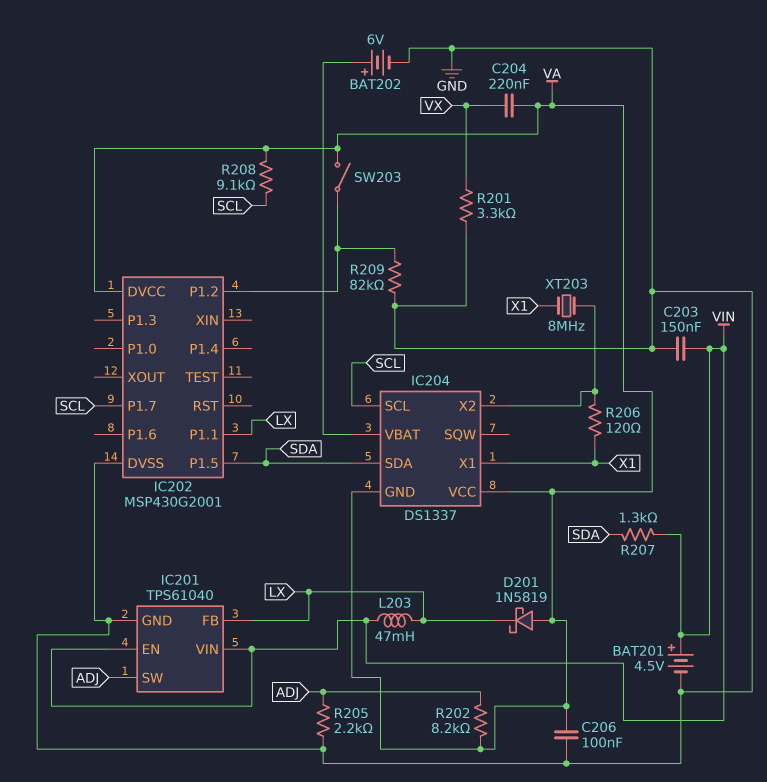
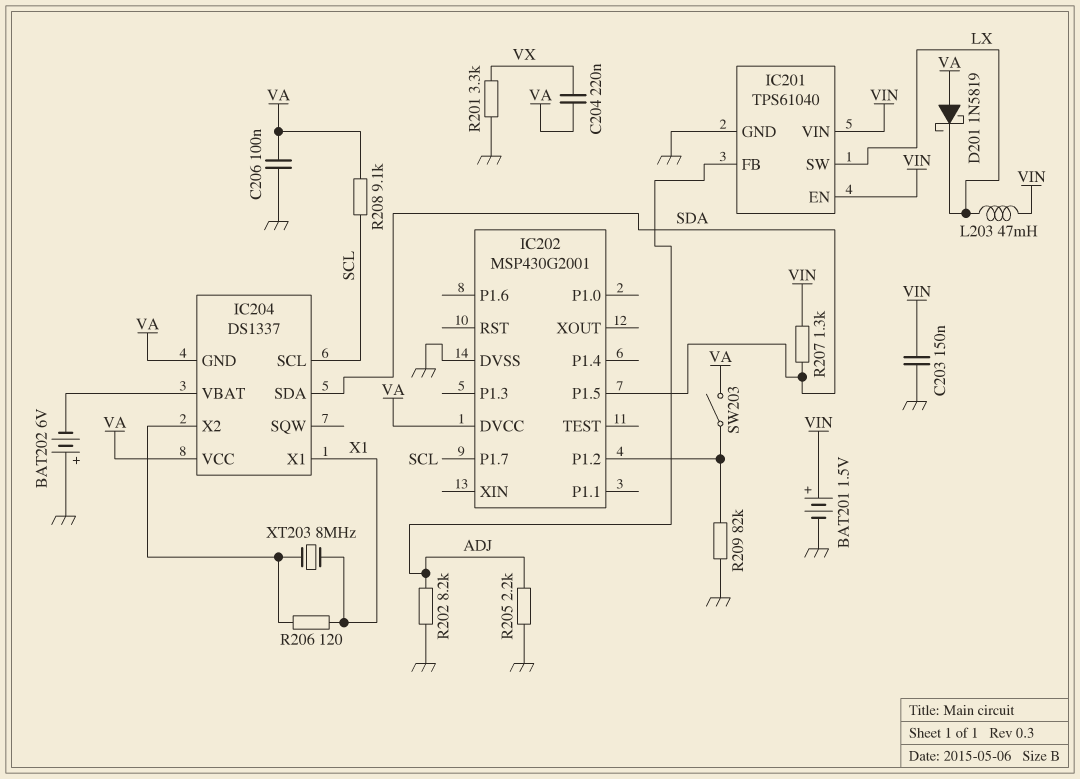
BAT201: 4.5V (plus VIN, minus GND) -> 1.5V (plus VIN, minus GND)
BAT202: 6V (plus IC204/VBAT, minus GND) -> 6V (plus GND, minus IC204/VBAT)
IC201 pin FB: LX -> ADJ
IC201 pin SW: ADJ -> LX
IC202 pin P1.1: LX -> none
R202: 8.2k (ADJ, VA) -> 8.2k (ADJ, GND)

